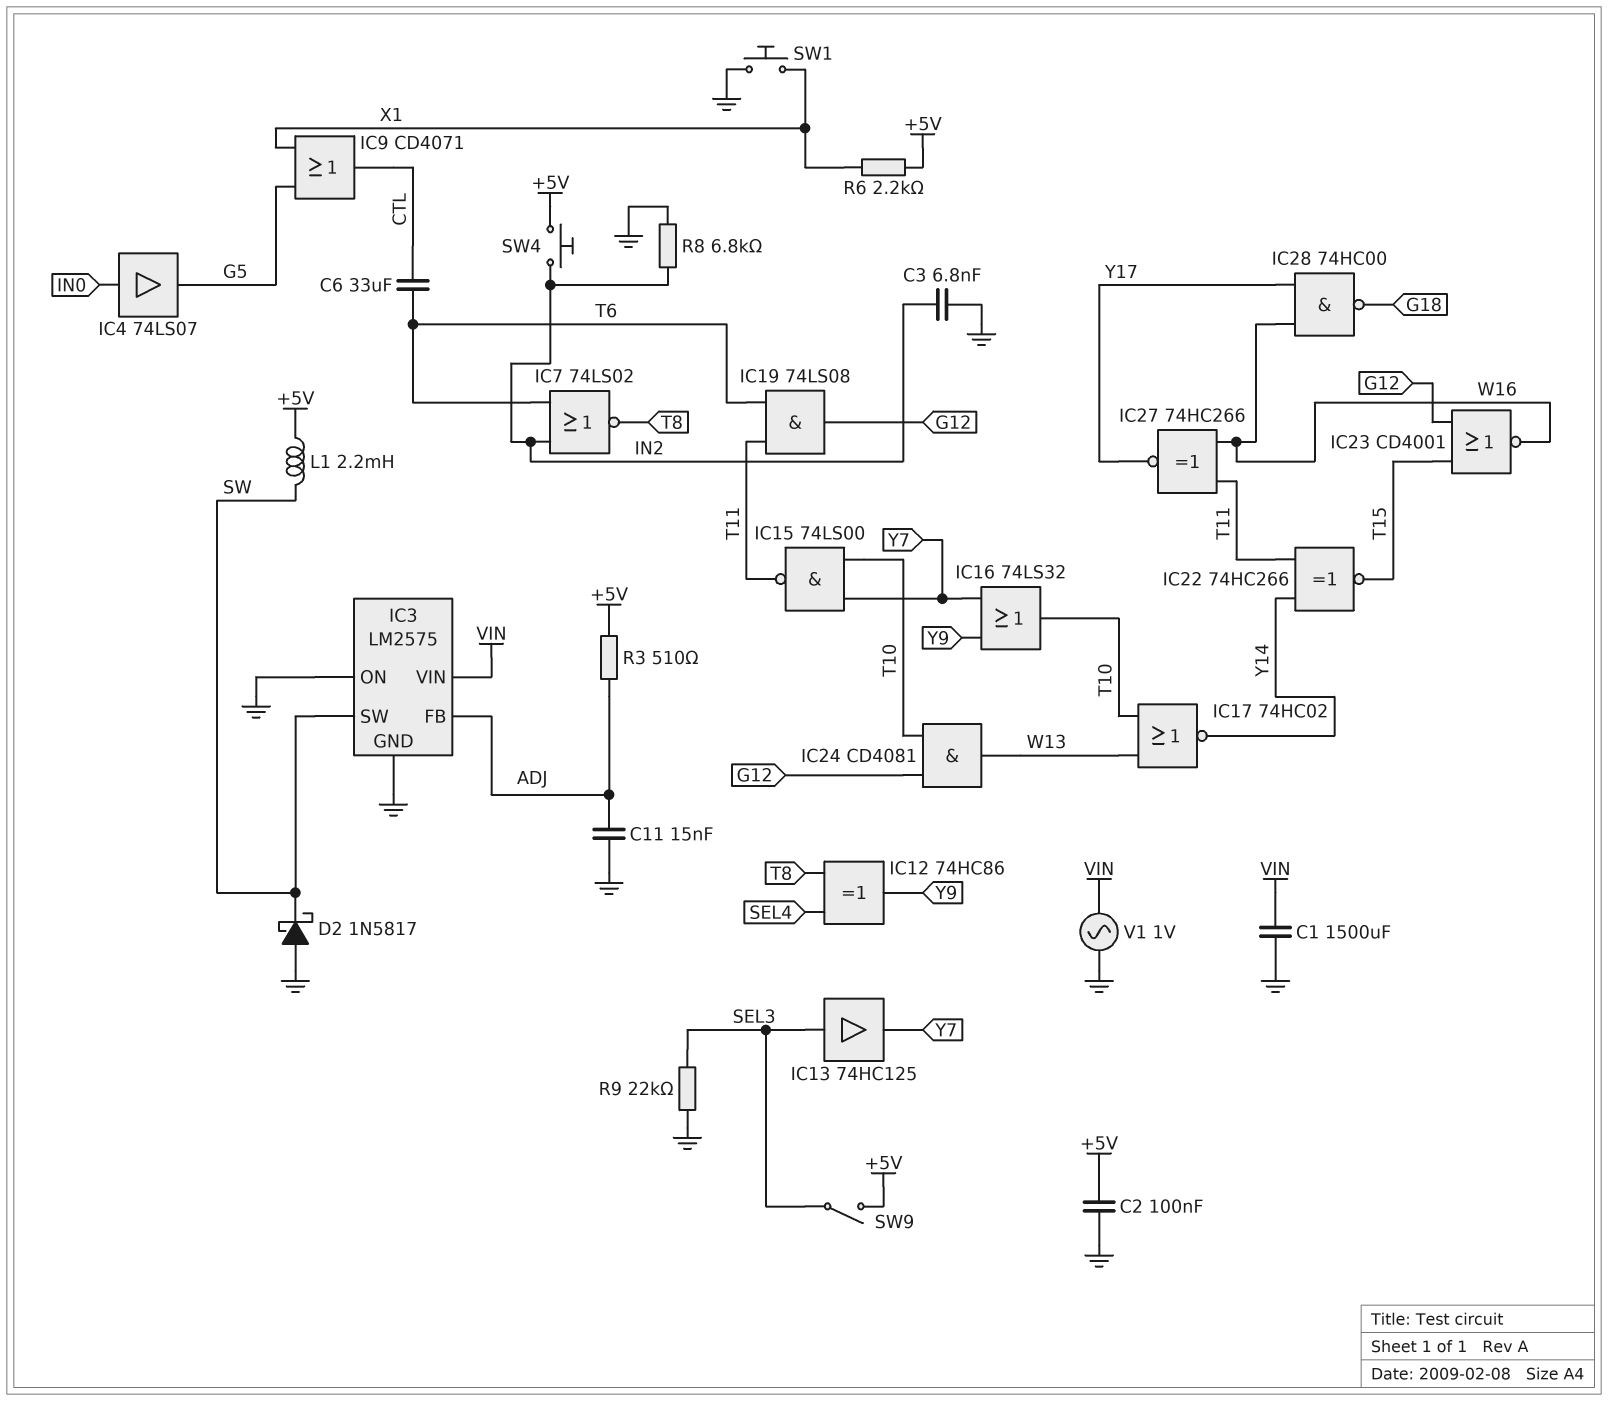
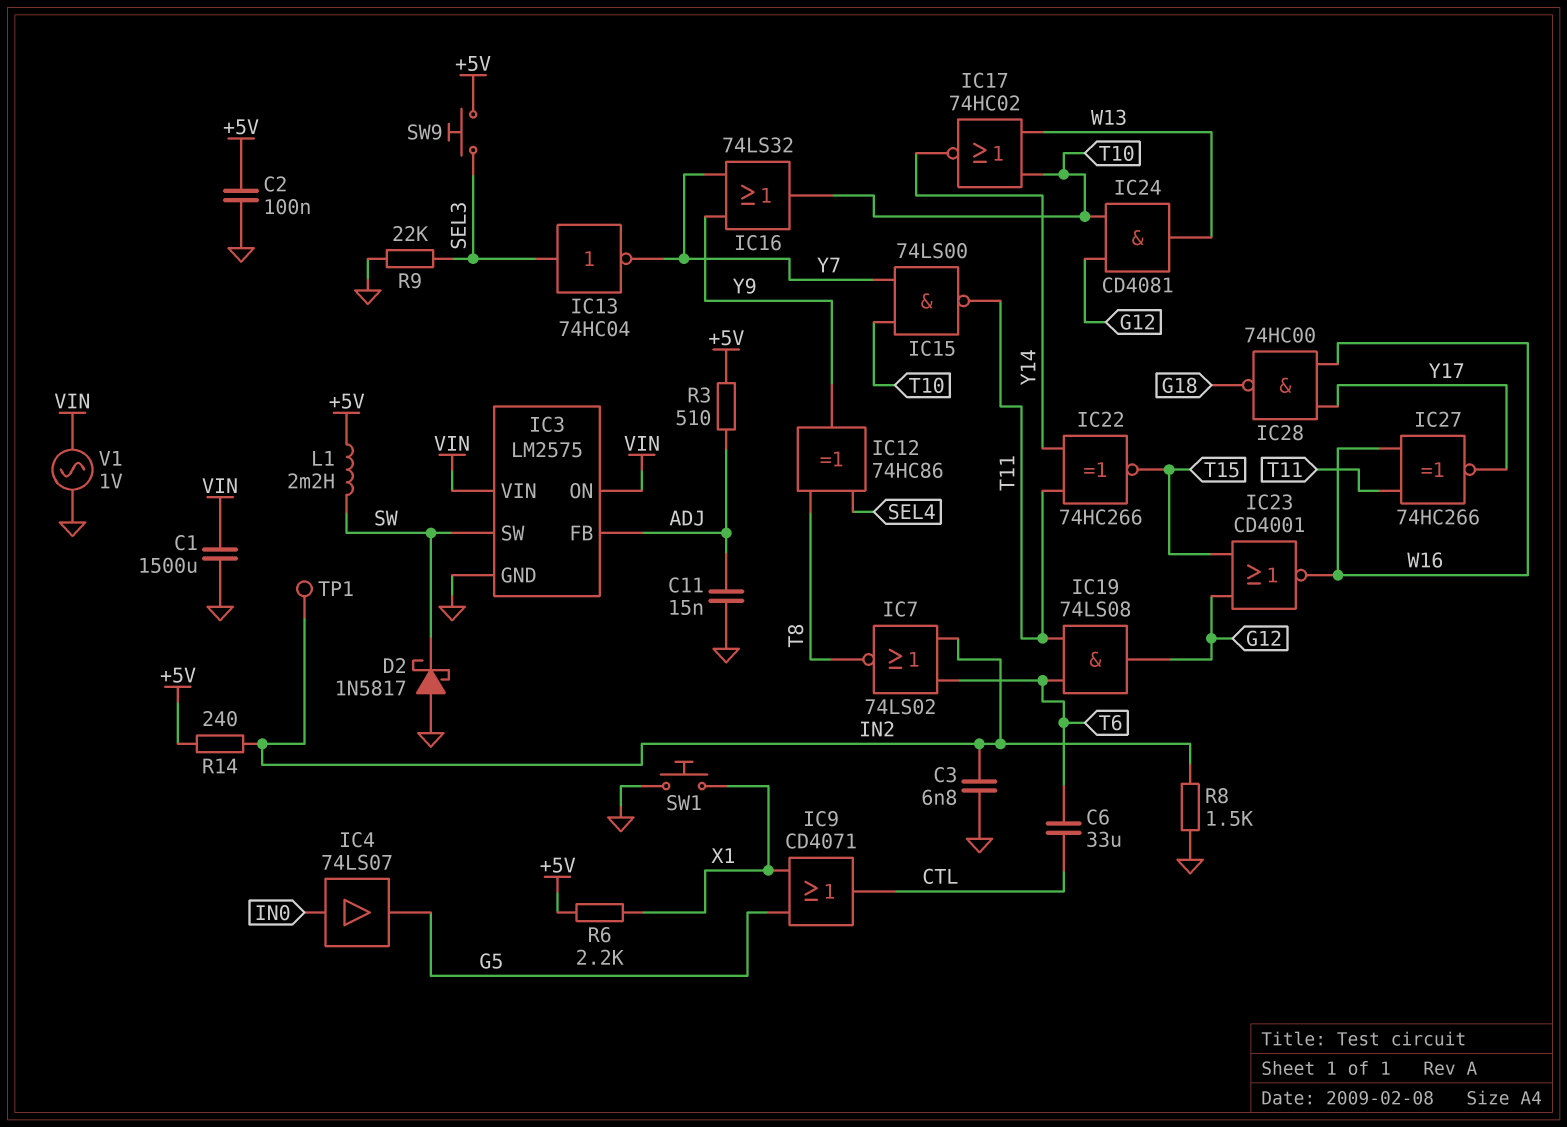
IC3 pin ON: GND -> VIN
IC13: buffer 74HC125 (in SEL3, out Y7) -> NOT 74HC04 (in SEL3, out Y7)
R8: 6.8k (GND, IN2) -> 1.5k (GND, IN2)
R14: none -> 240 (+5V, IN2)
SW4: button (+5V, IN2) -> none
SW9: switch (+5V, SEL3) -> button (+5V, SEL3)
TP1: none -> test point (IN2)

